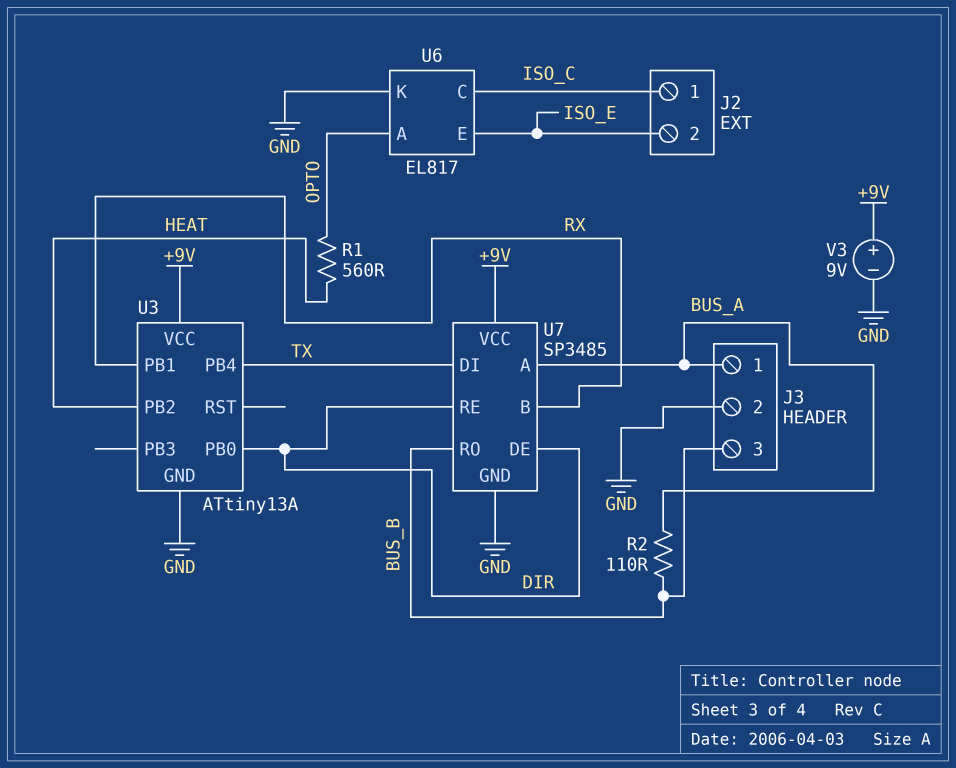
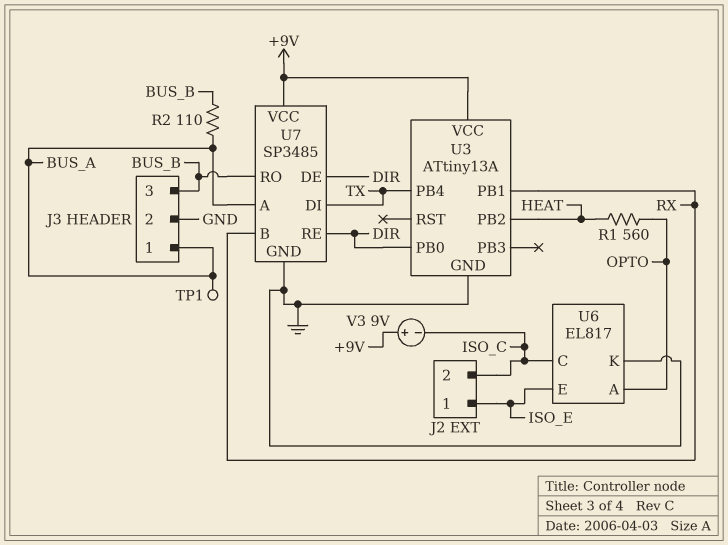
J2 pin 1: ISO_C -> ISO_E
J2 pin 2: ISO_E -> ISO_C
TP1: none -> test point (BUS_A)
V3: 9V (plus +9V, minus GND) -> 9V (plus +9V, minus ISO_C)

